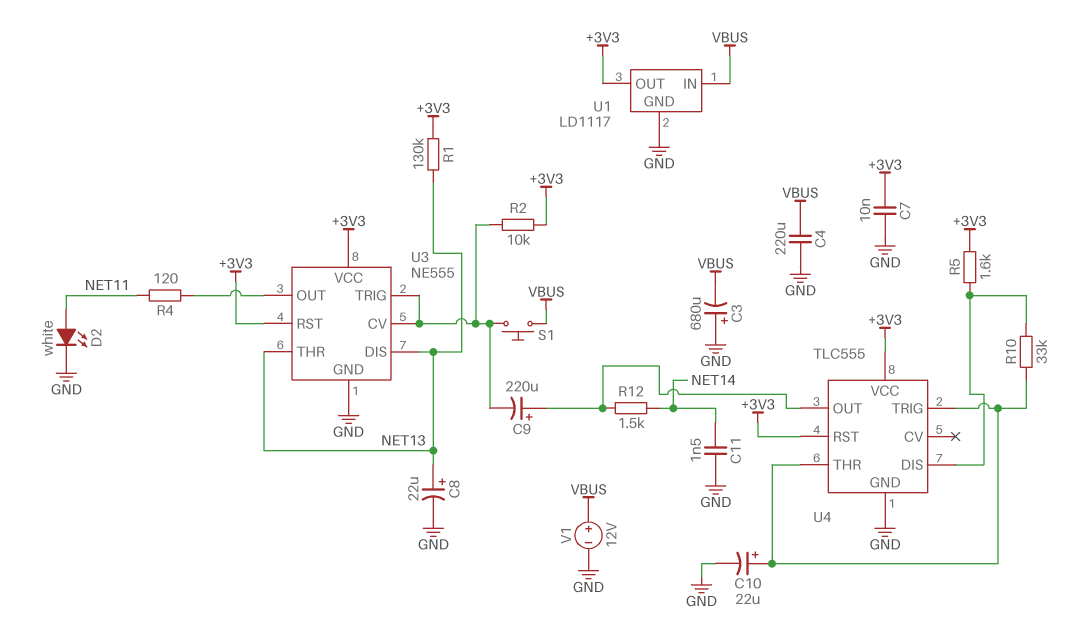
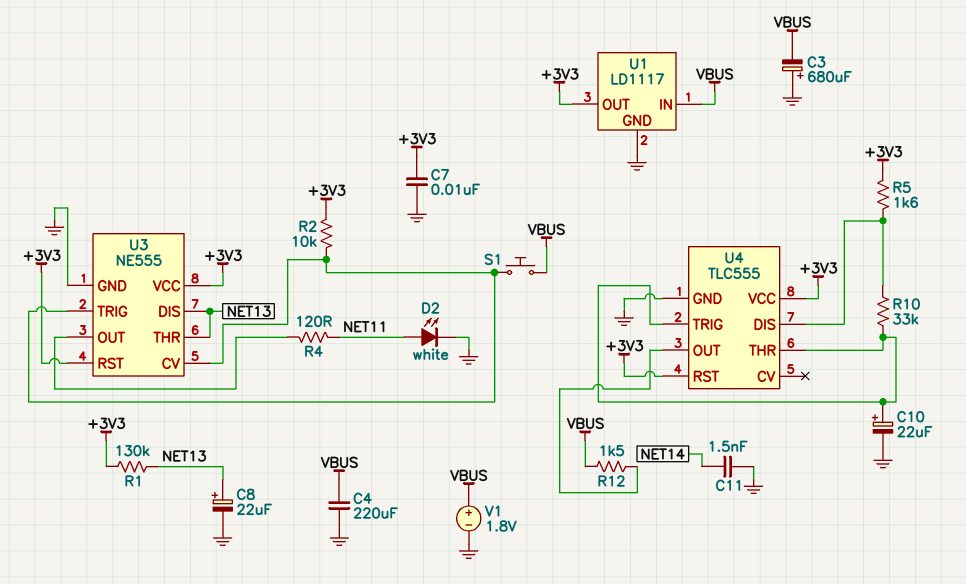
C9: 220uF (plus U4/OUT, minus U3/CV) -> none
R12: 1.5k (NET14, U4/OUT) -> 1.5k (U4/OUT, VBUS)
V1: 12V (plus VBUS, minus GND) -> 1.8V (plus VBUS, minus GND)

